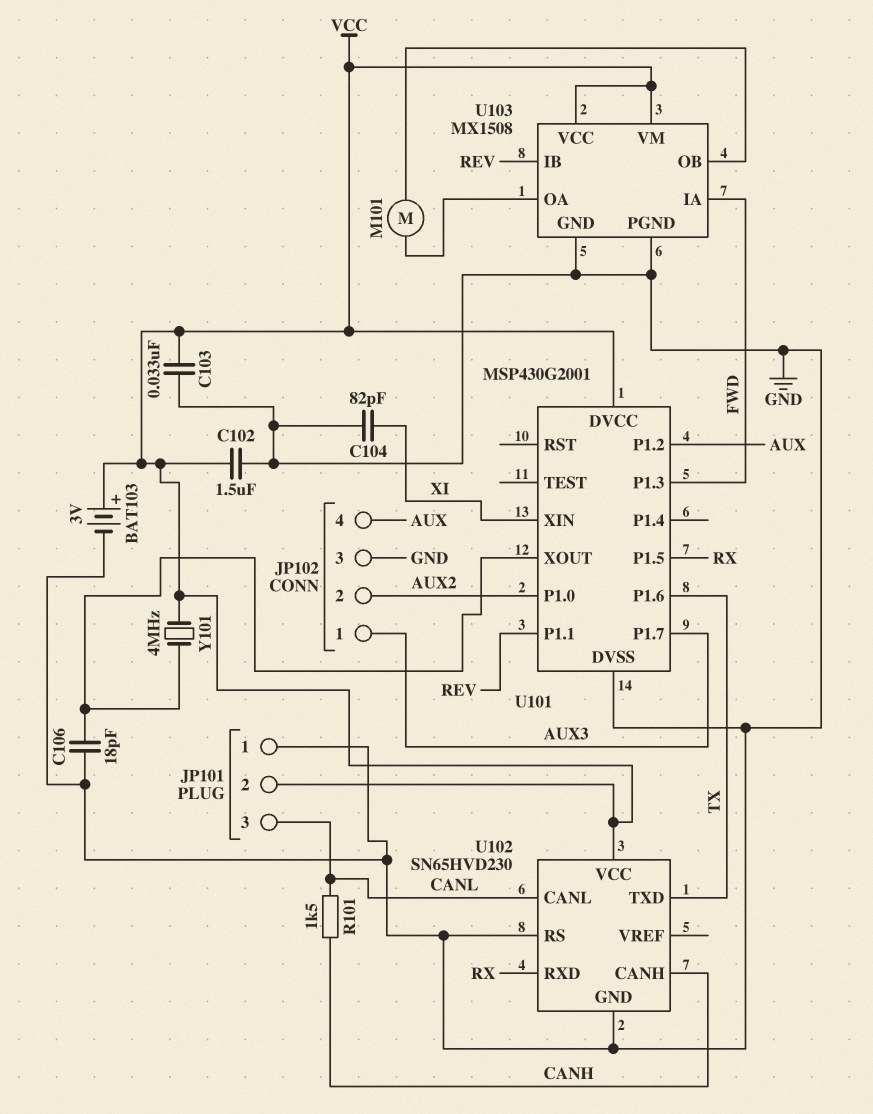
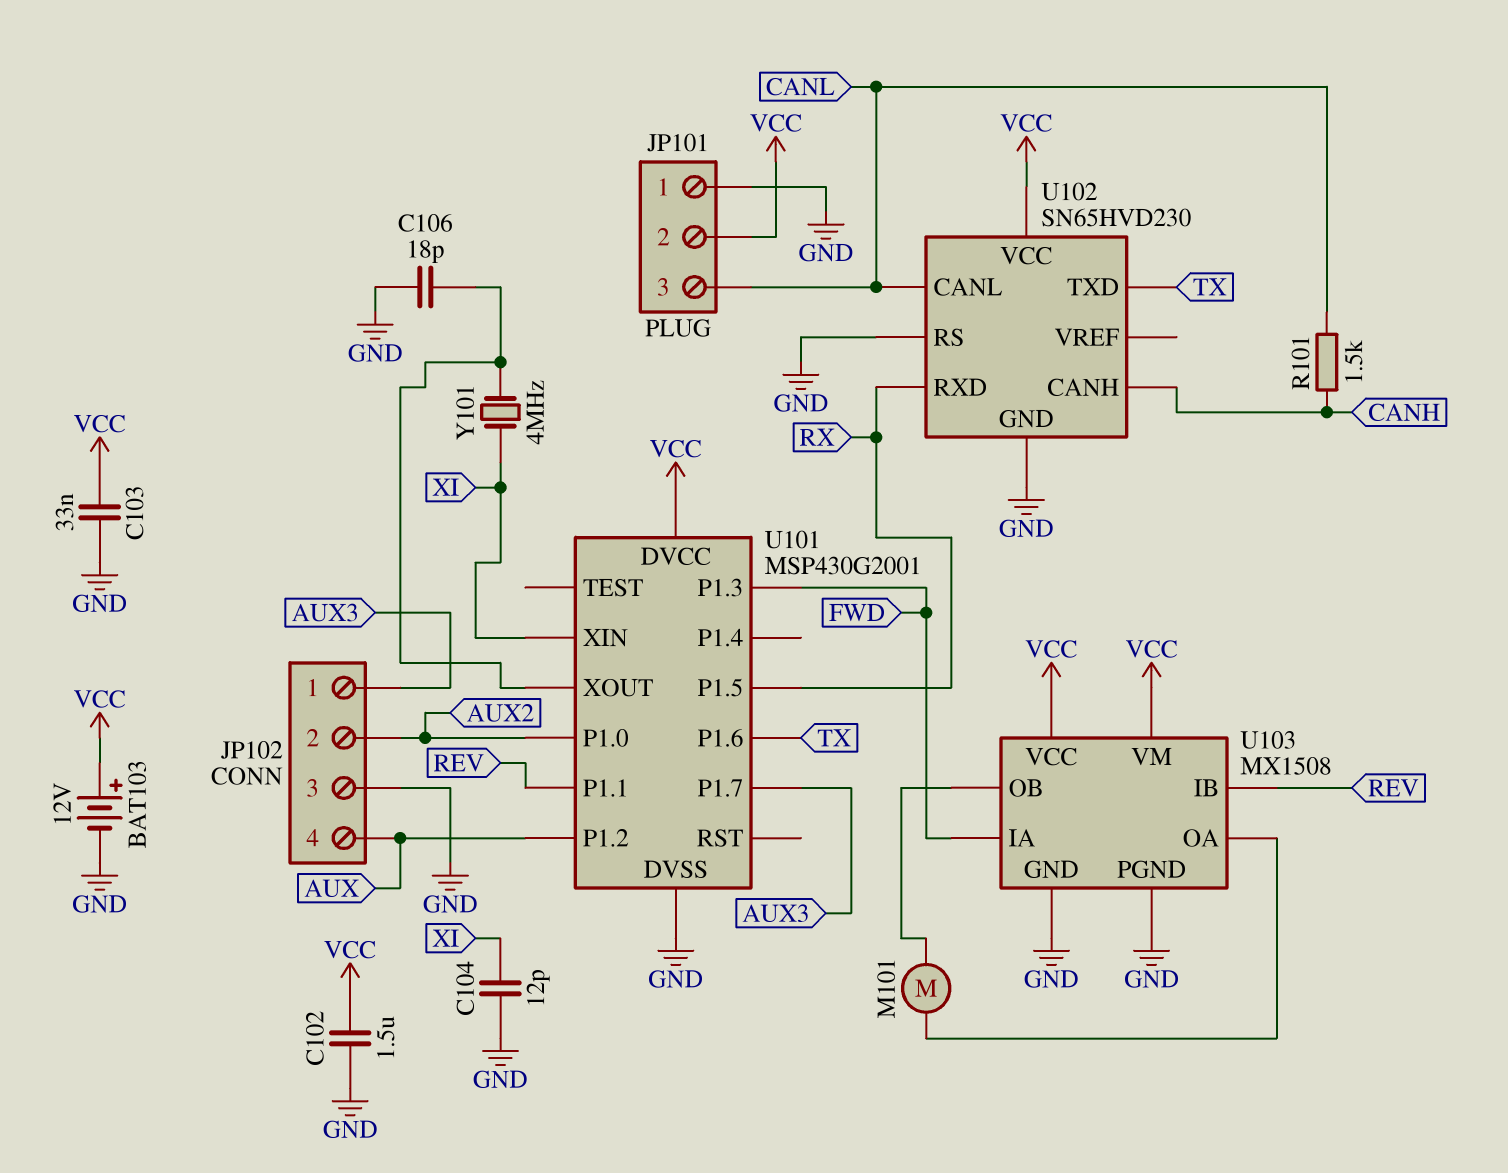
BAT103: 3V (plus VCC, minus GND) -> 12V (plus VCC, minus GND)
C104: 82pF (GND, XI) -> 12pF (GND, XI)
Y101: 4MHz (U101/XOUT, VCC) -> 4MHz (U101/XOUT, XI)

